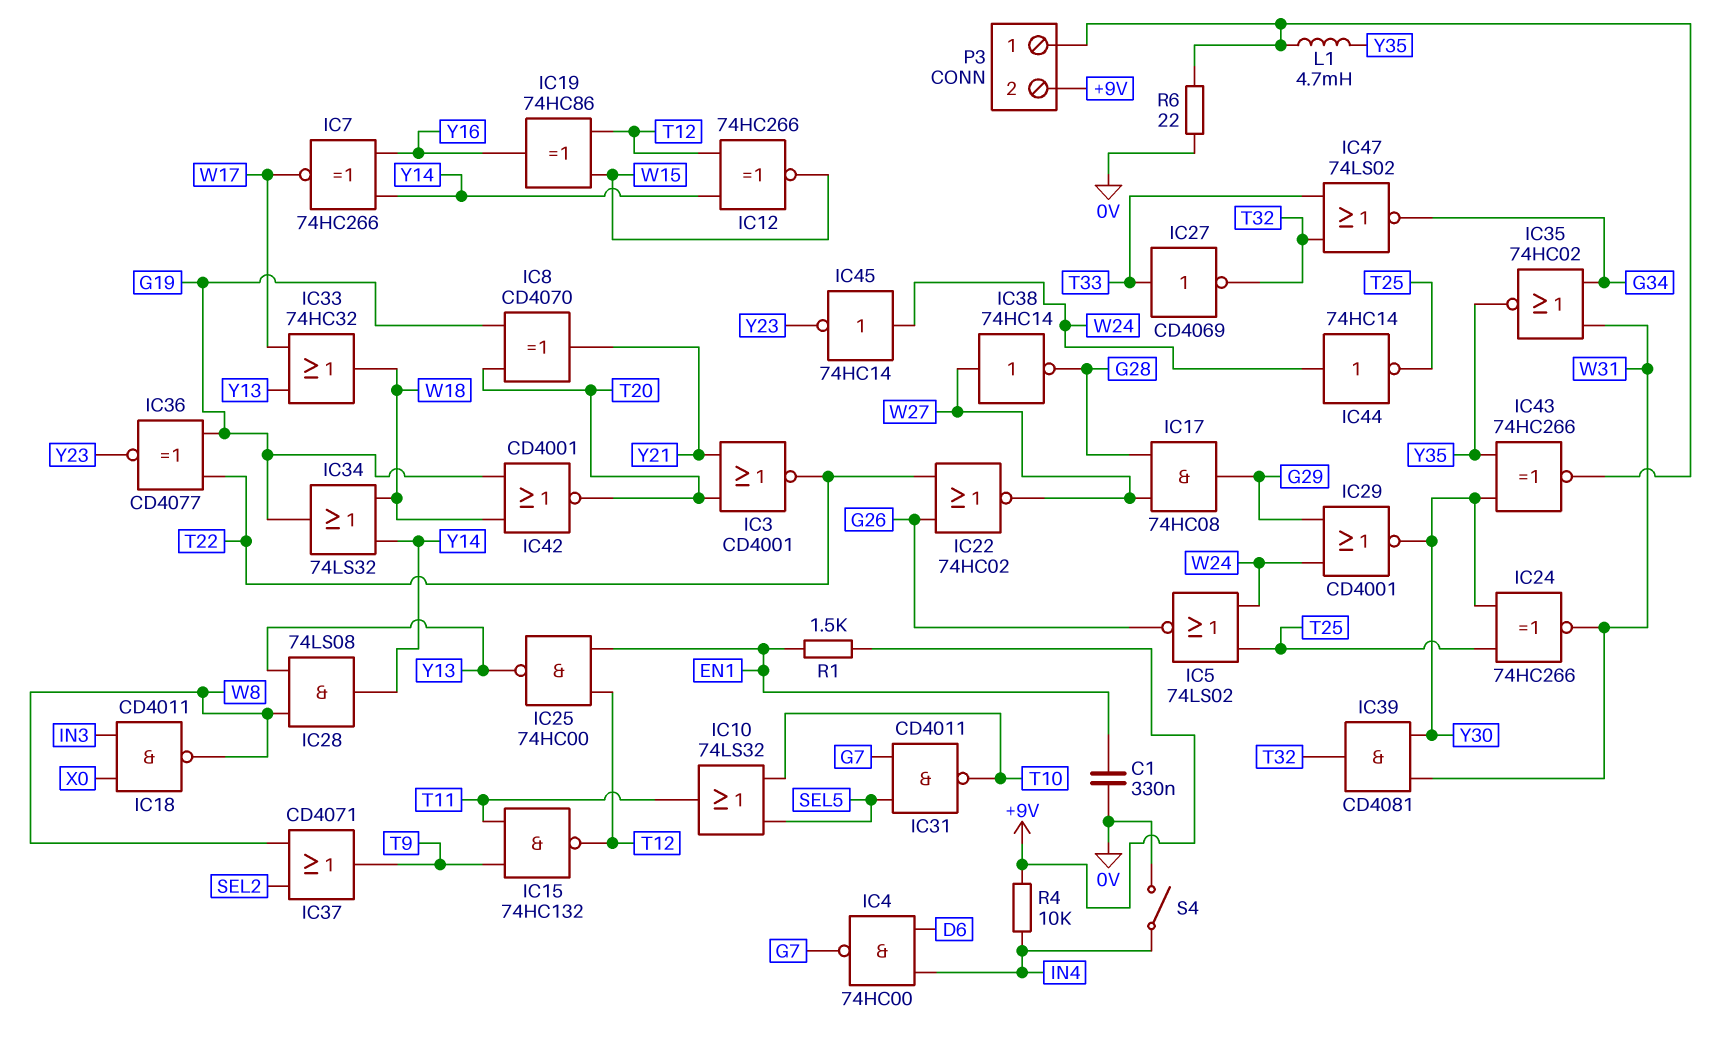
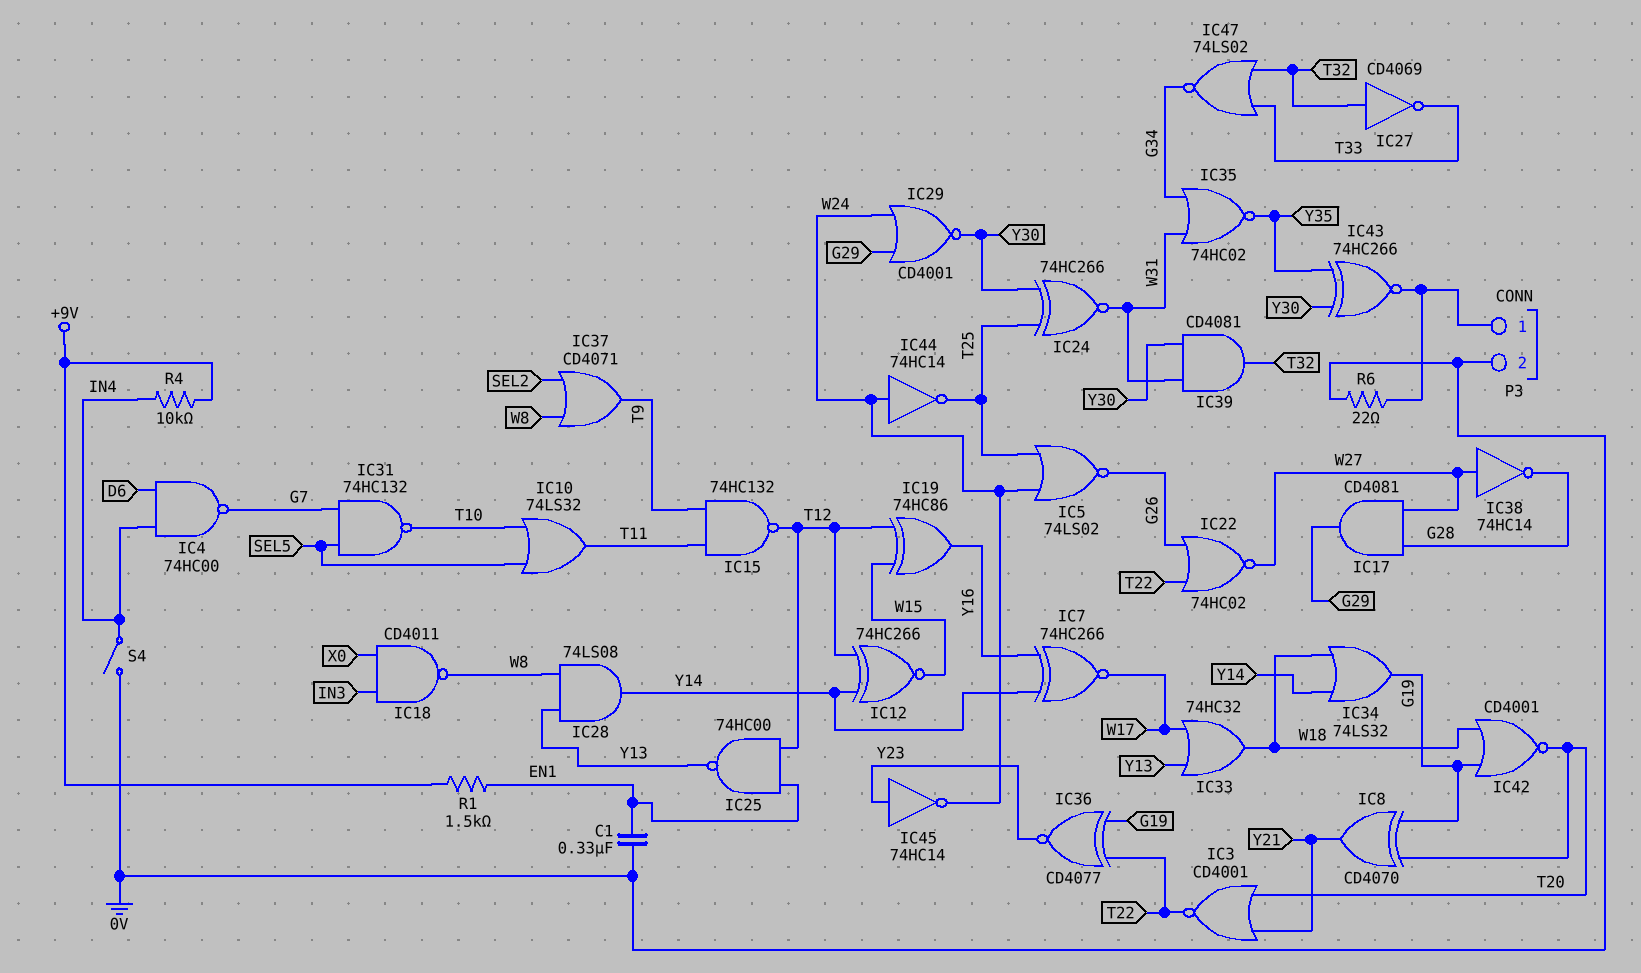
IC17: AND 74HC08 (in G28, in W27, out G29) -> AND CD4081 (in G28, in W27, out G29)
IC27: NOT CD4069 (in T33, out T32) -> NOT CD4069 (in T32, out T33)
IC31: NAND CD4011 (in G7, in SEL5, out T10) -> NAND 74HC132 (in G7, in SEL5, out T10)
IC45: NOT 74HC14 (in W24, out Y23) -> NOT 74HC14 (in Y23, out W24)
L1: 4.7mH (P3/1, Y35) -> none
P3 pin 2: +9V -> 0V

